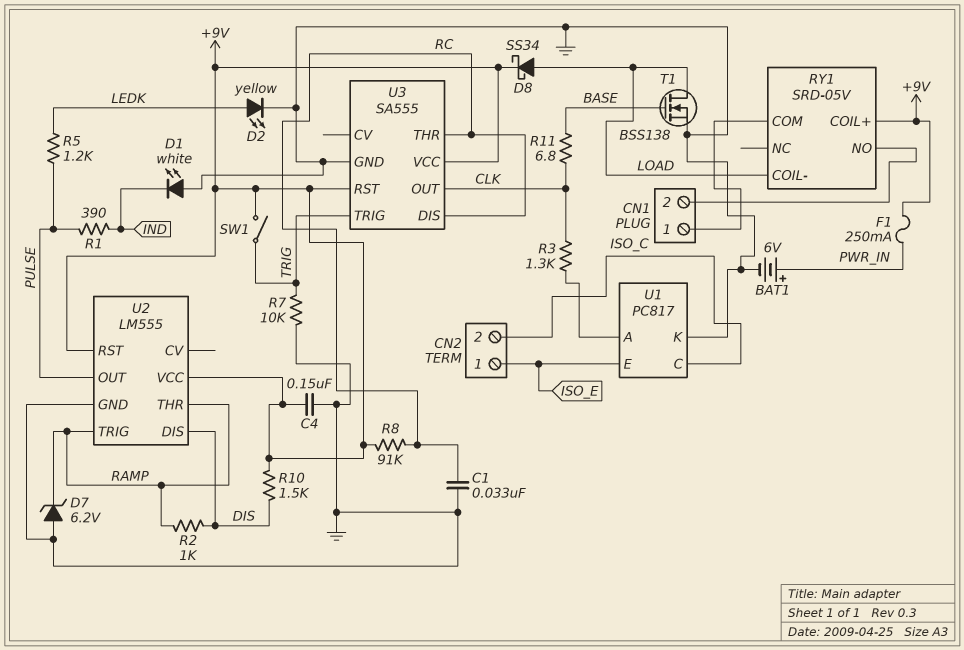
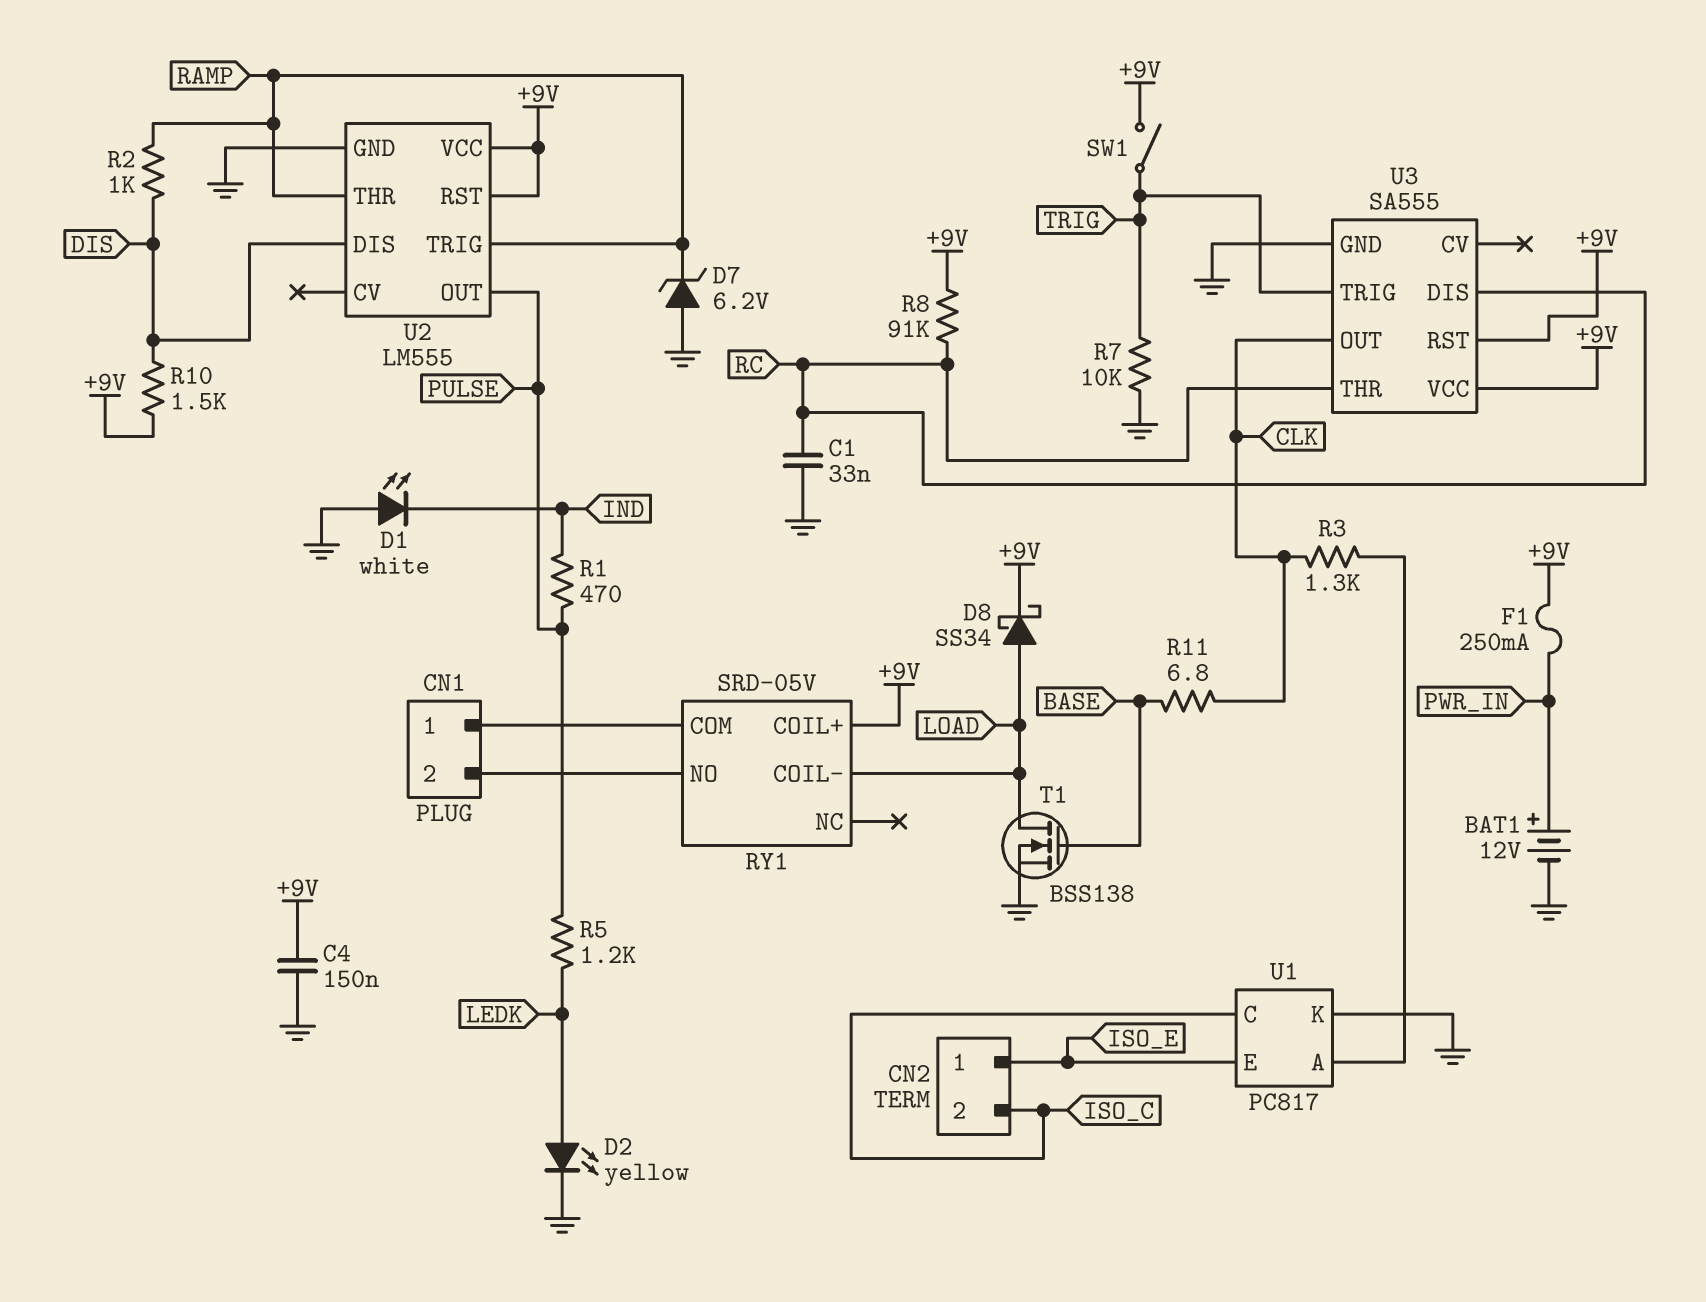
BAT1: 6V (plus PWR_IN, minus GND) -> 12V (plus PWR_IN, minus GND)
R1: 390 (IND, PULSE) -> 470 (IND, PULSE)

